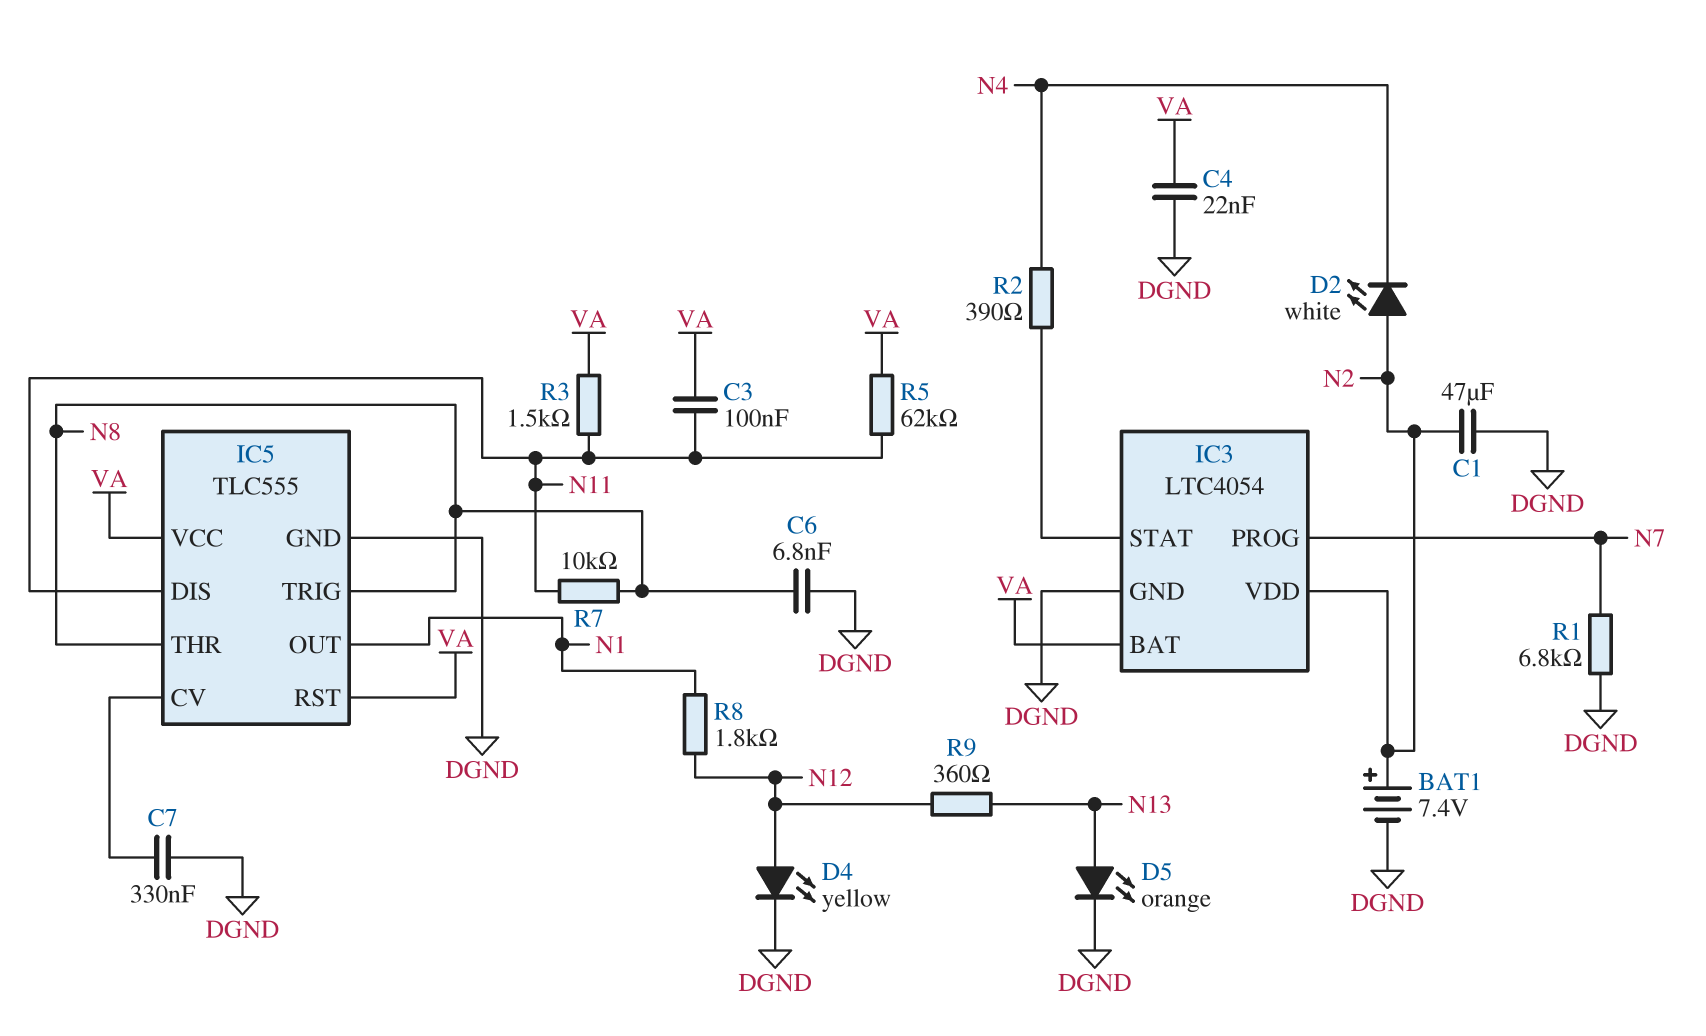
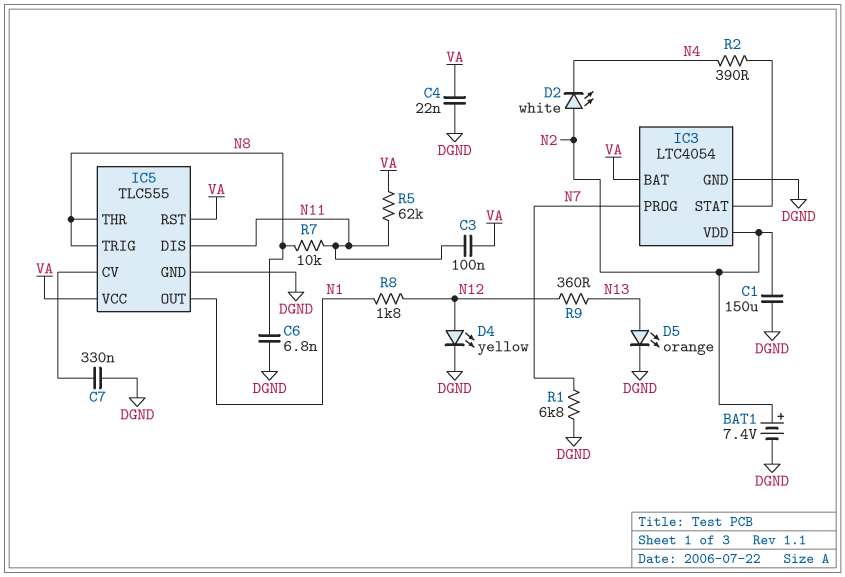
C1: 47uF (DGND, N2) -> 150uF (DGND, N2)
R3: 1.5k (N11, VA) -> none

